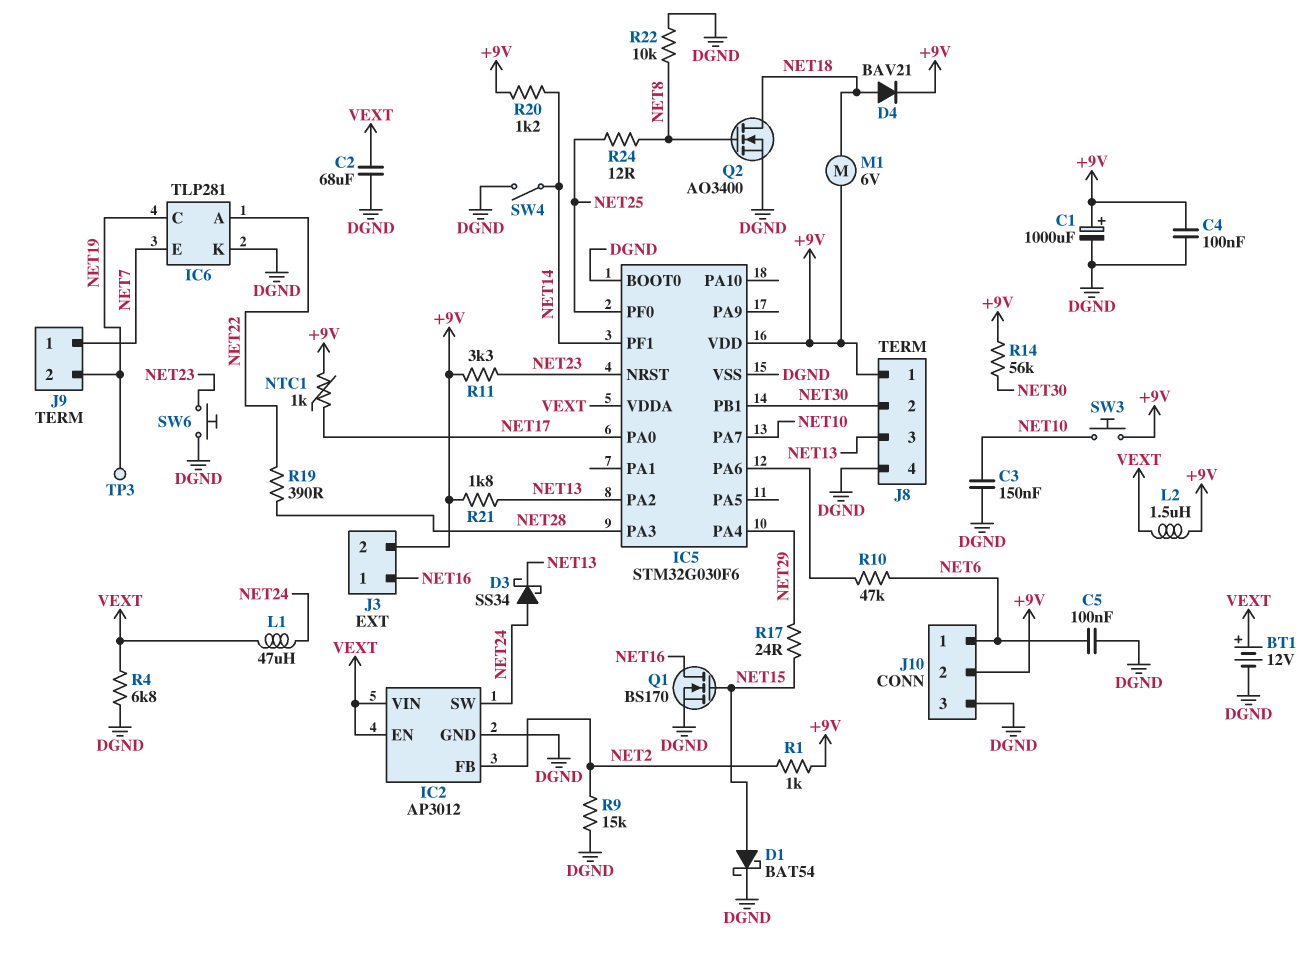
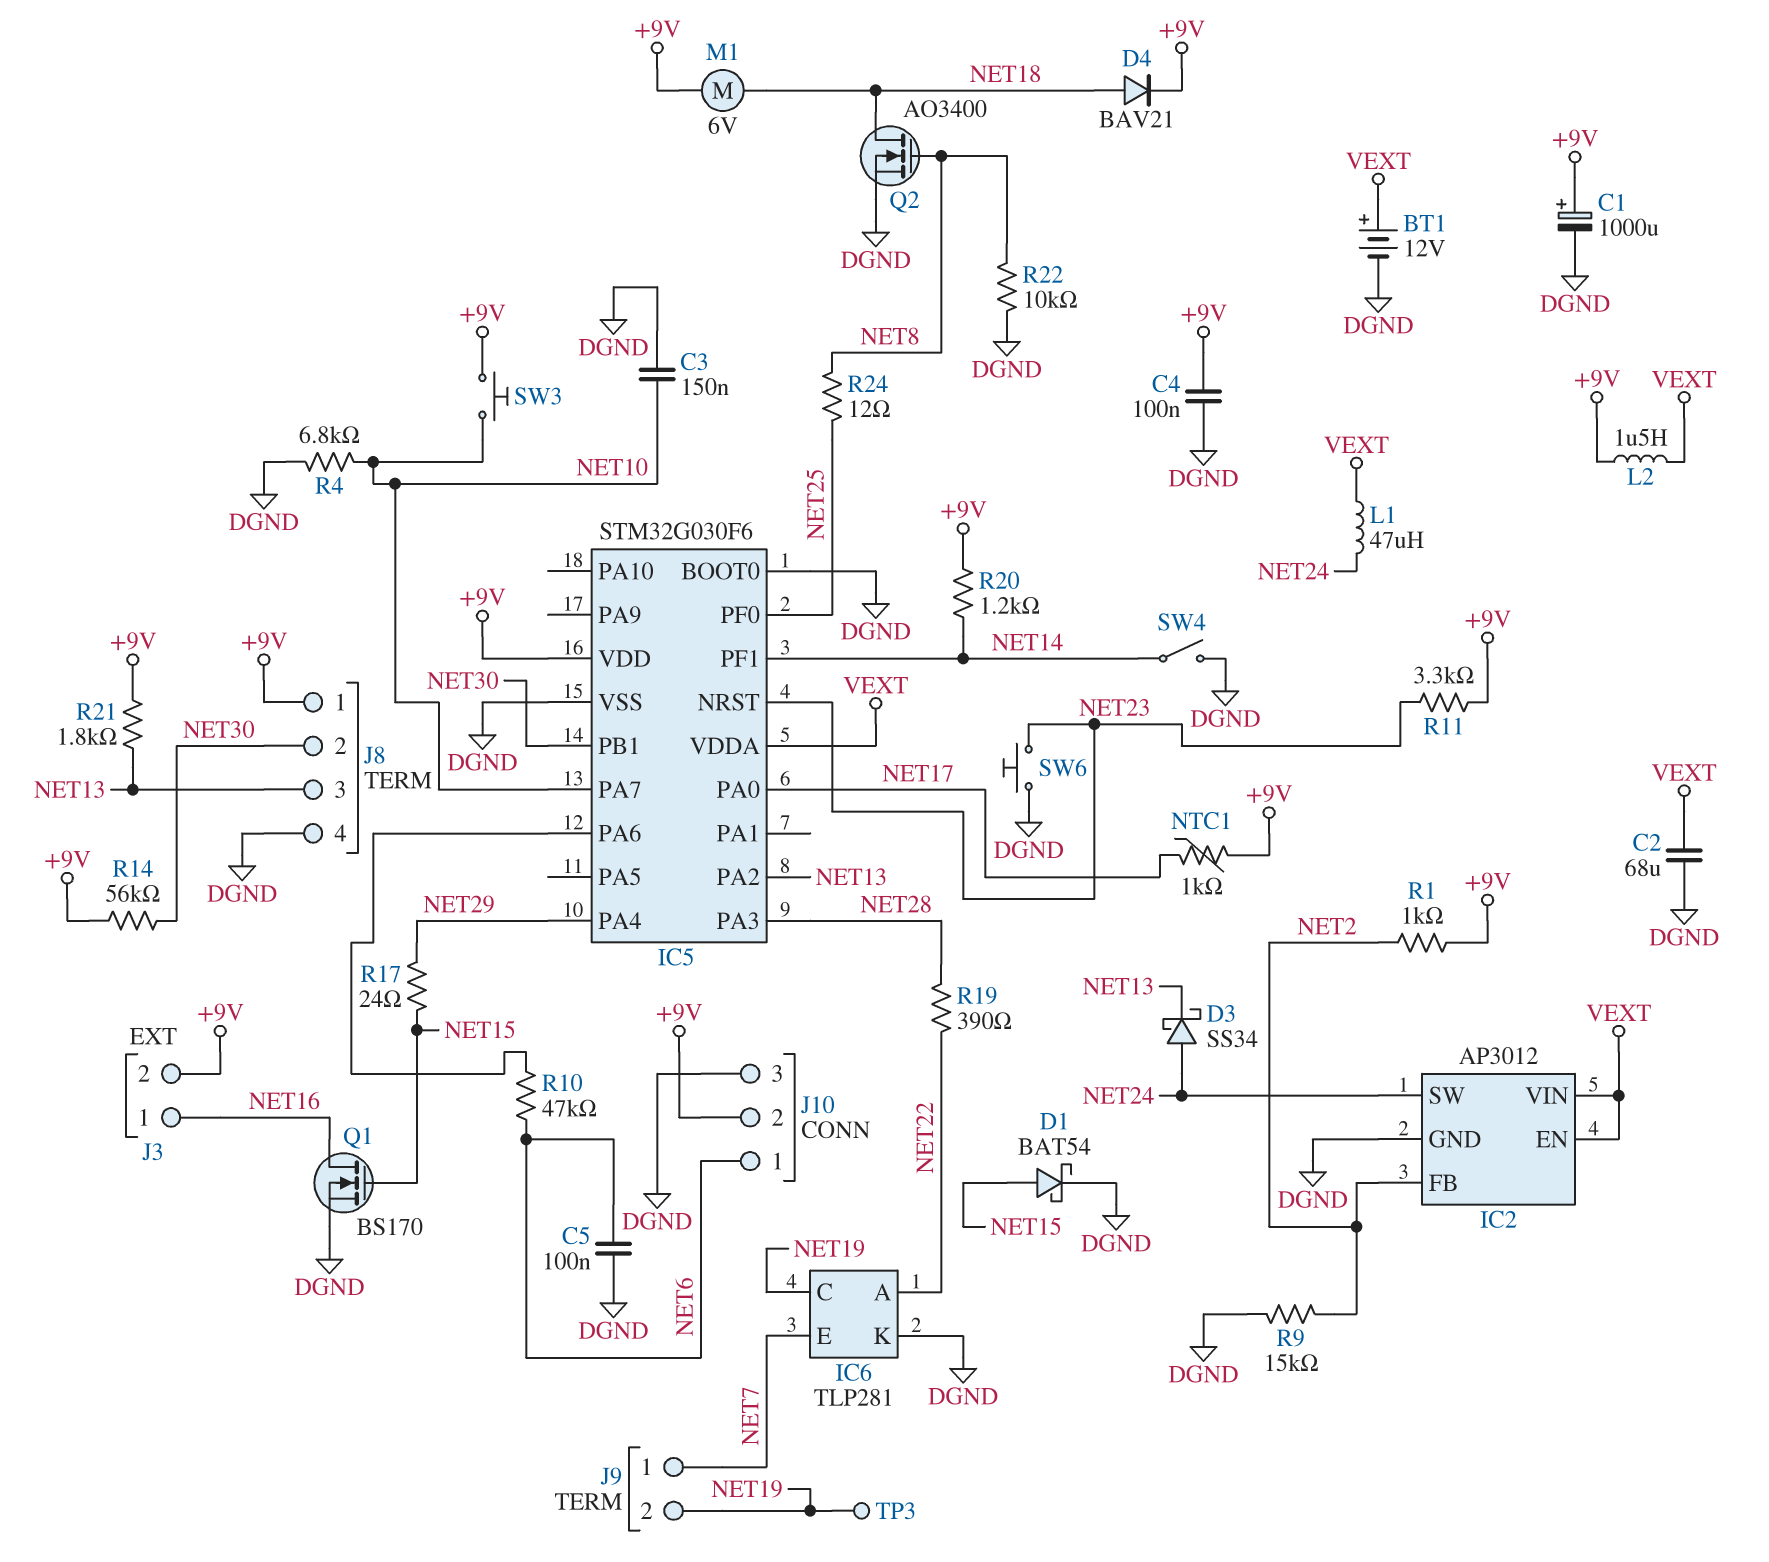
R4: 6.8k (DGND, VEXT) -> 6.8k (DGND, NET10)

